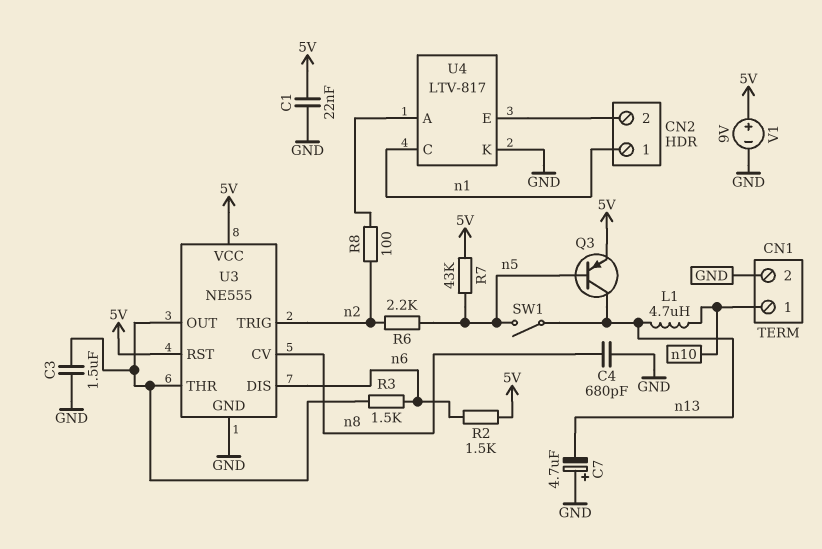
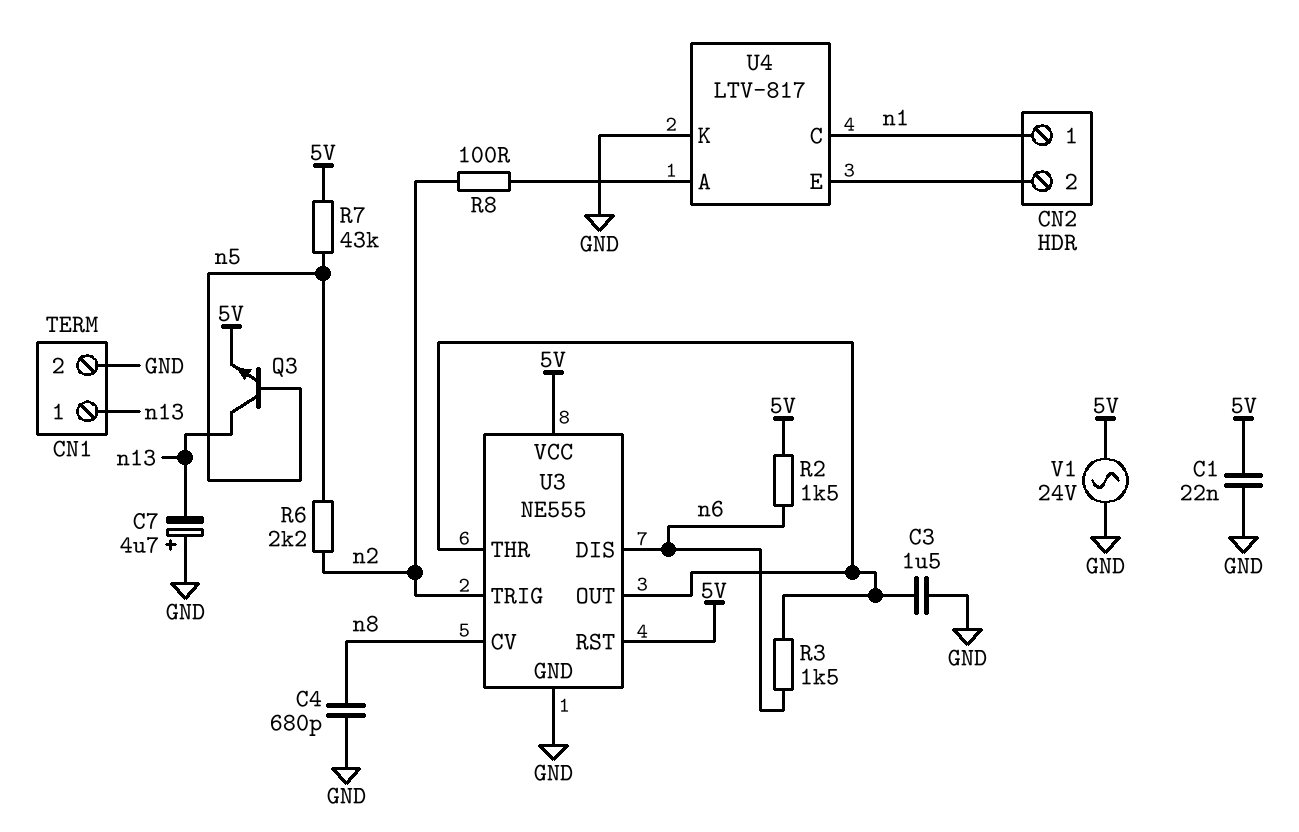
CN1 pin 1: n10 -> n13
L1: 4.7uH (n10, n13) -> none
Q3: PNP (B n5, C n13, E 5V) -> NPN (B n5, C n13, E 5V)
SW1: switch (n5, n13) -> none
V1: 9V (plus 5V, minus GND) -> AC 24V (5V, GND)

